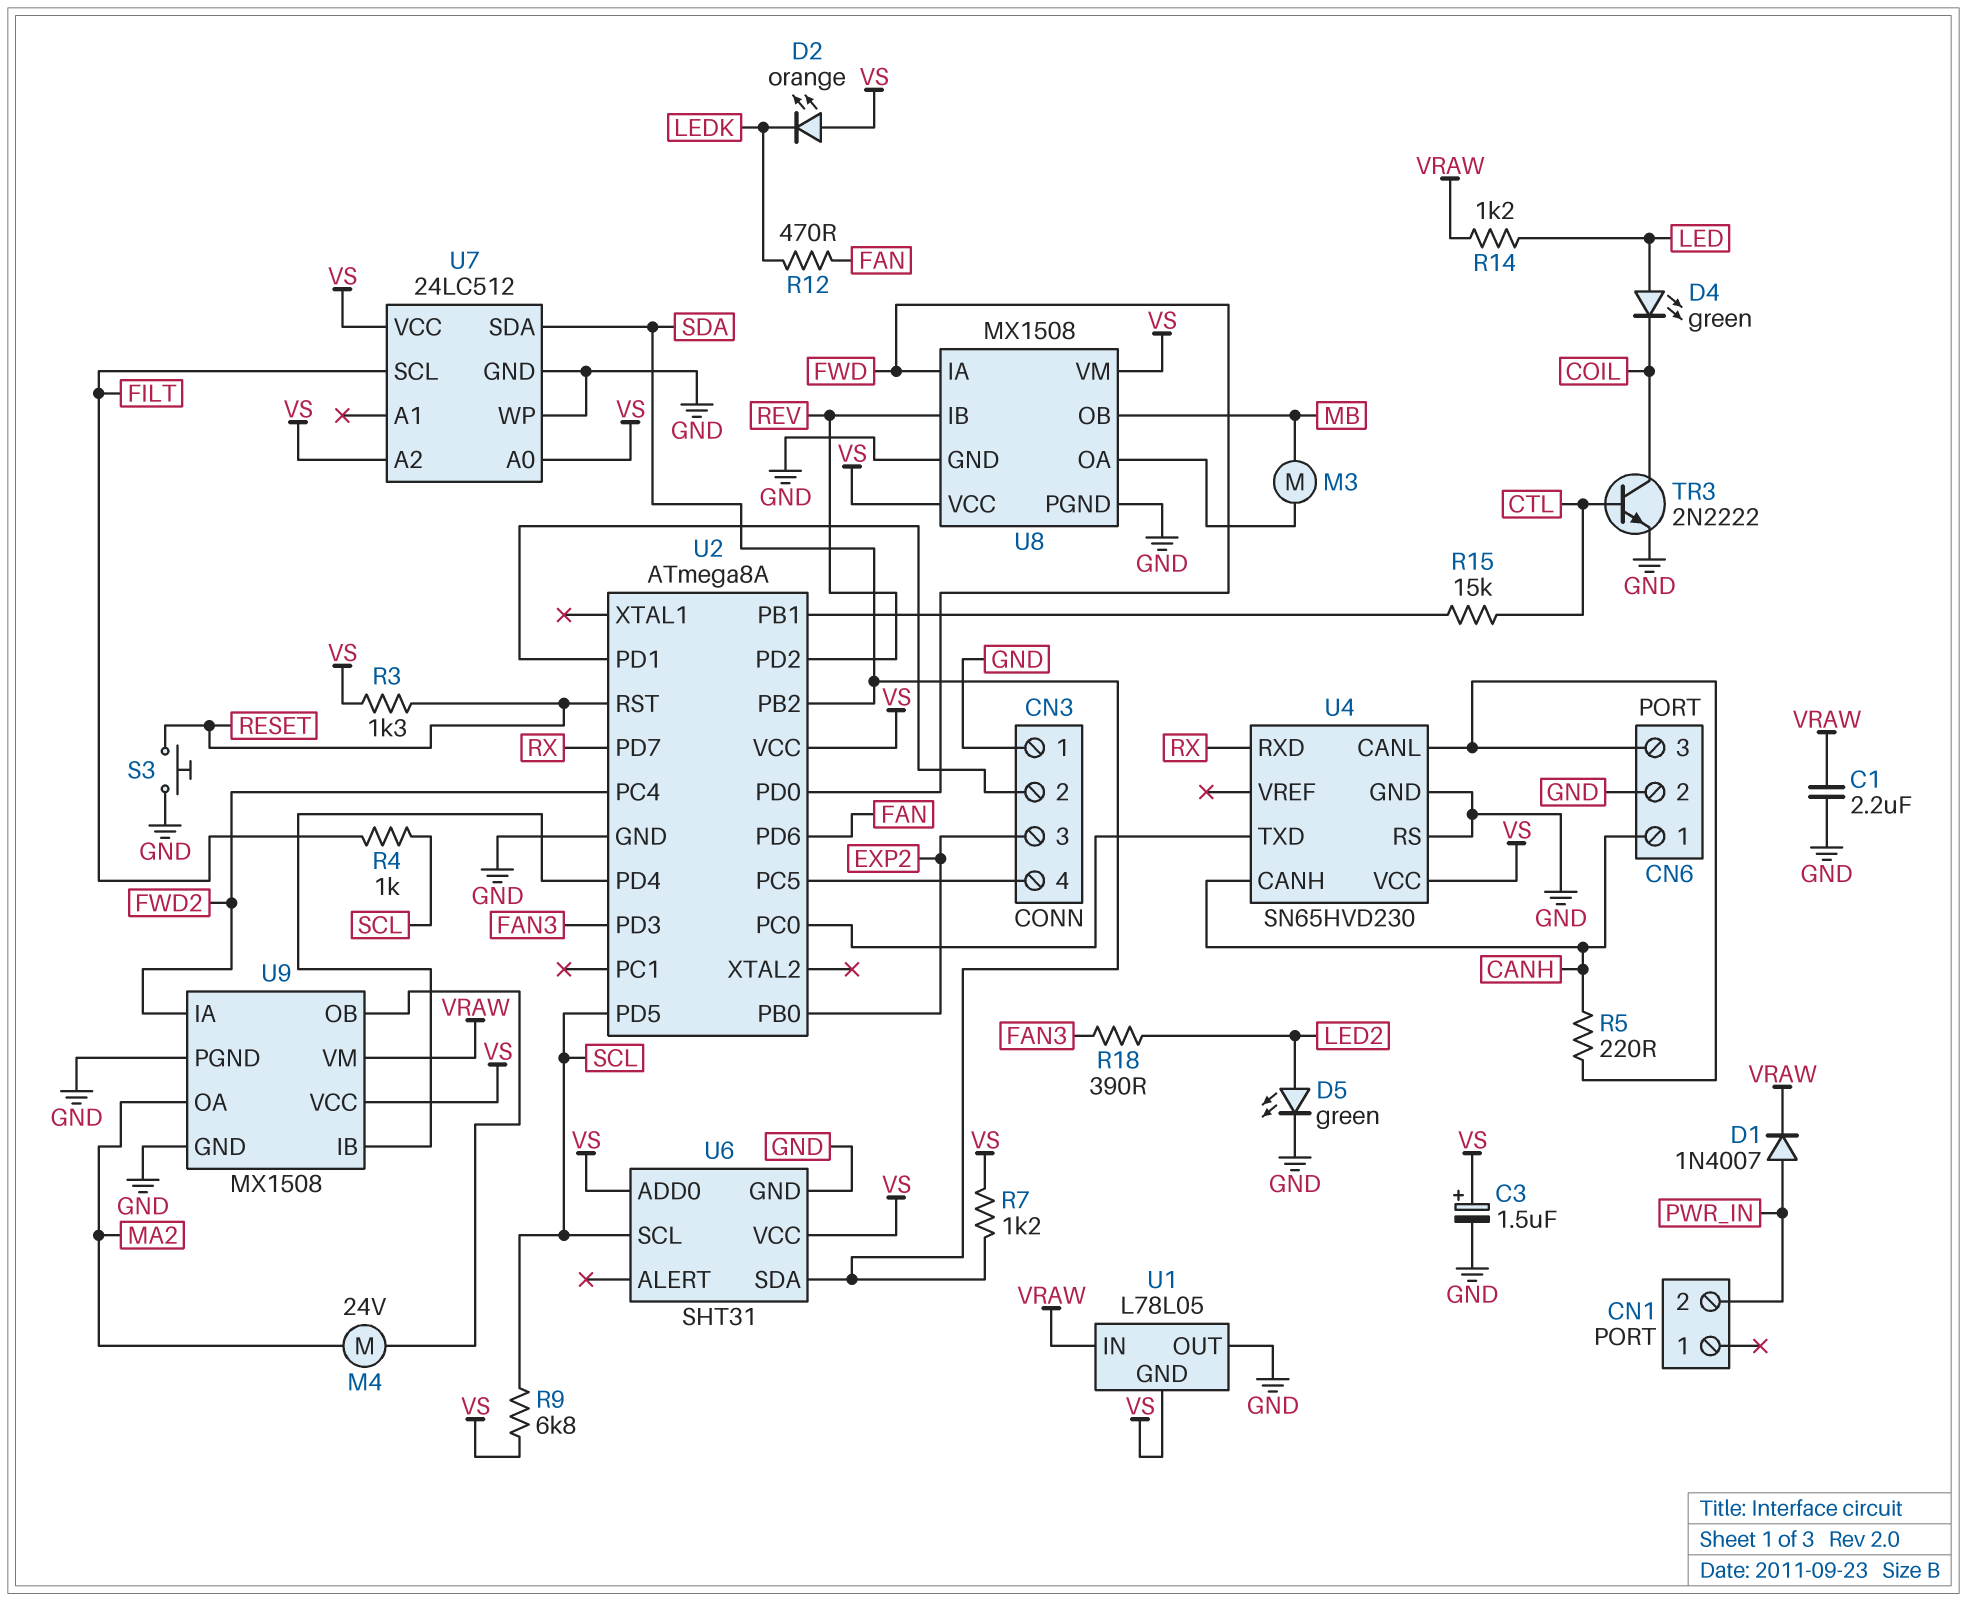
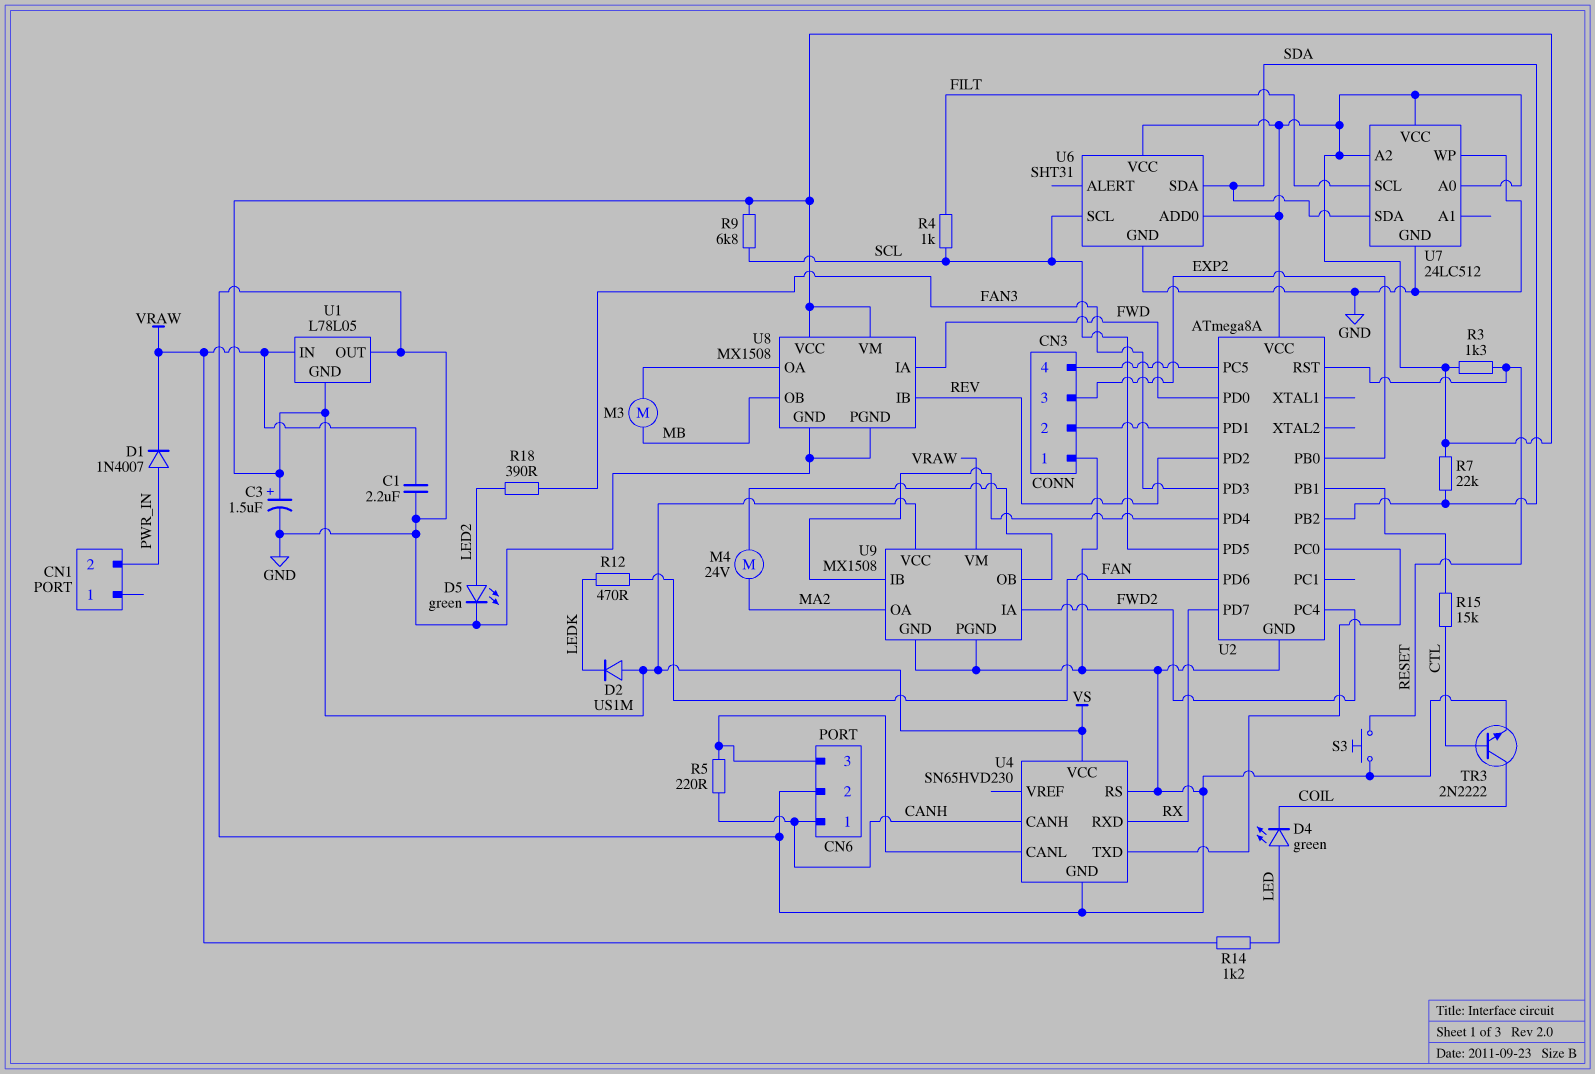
D2: LED orange (A VS, K LEDK) -> diode US1M (A VS, K LEDK)
R7: 1.2k (SDA, VS) -> 22k (SDA, VS)

